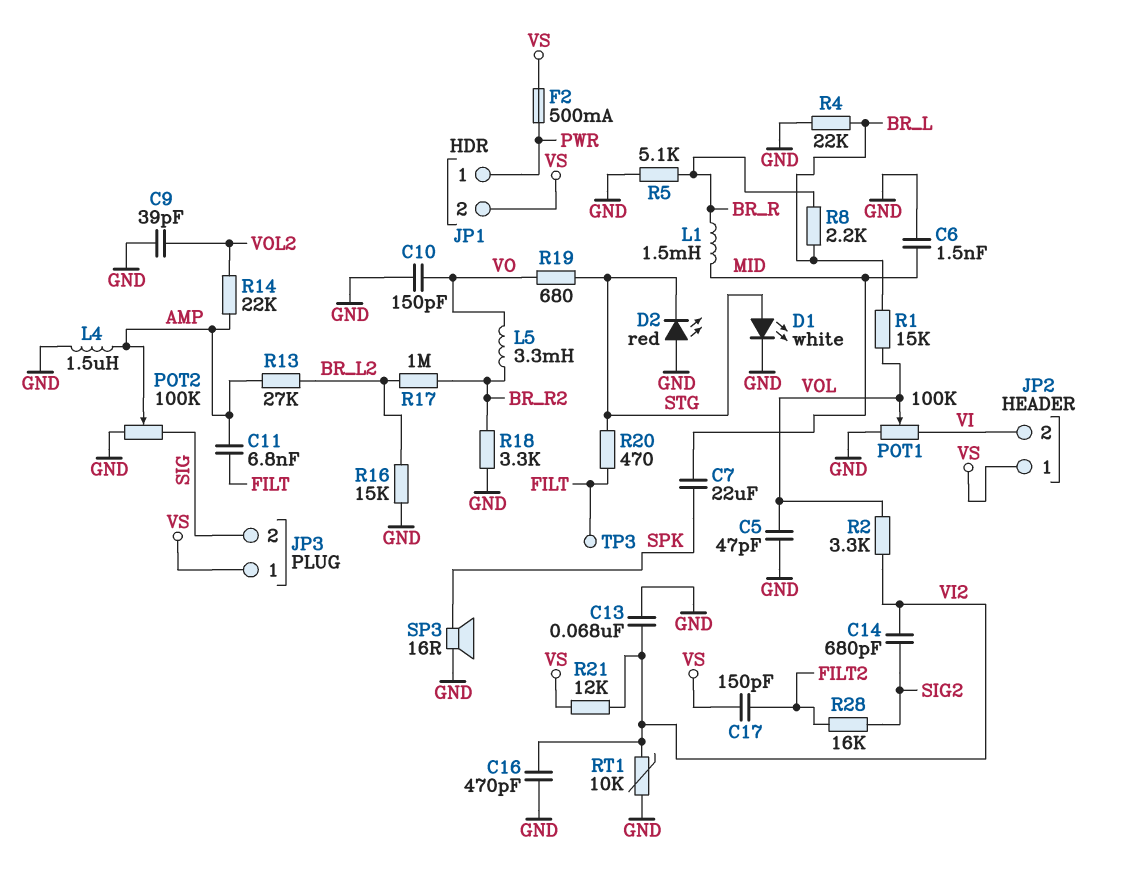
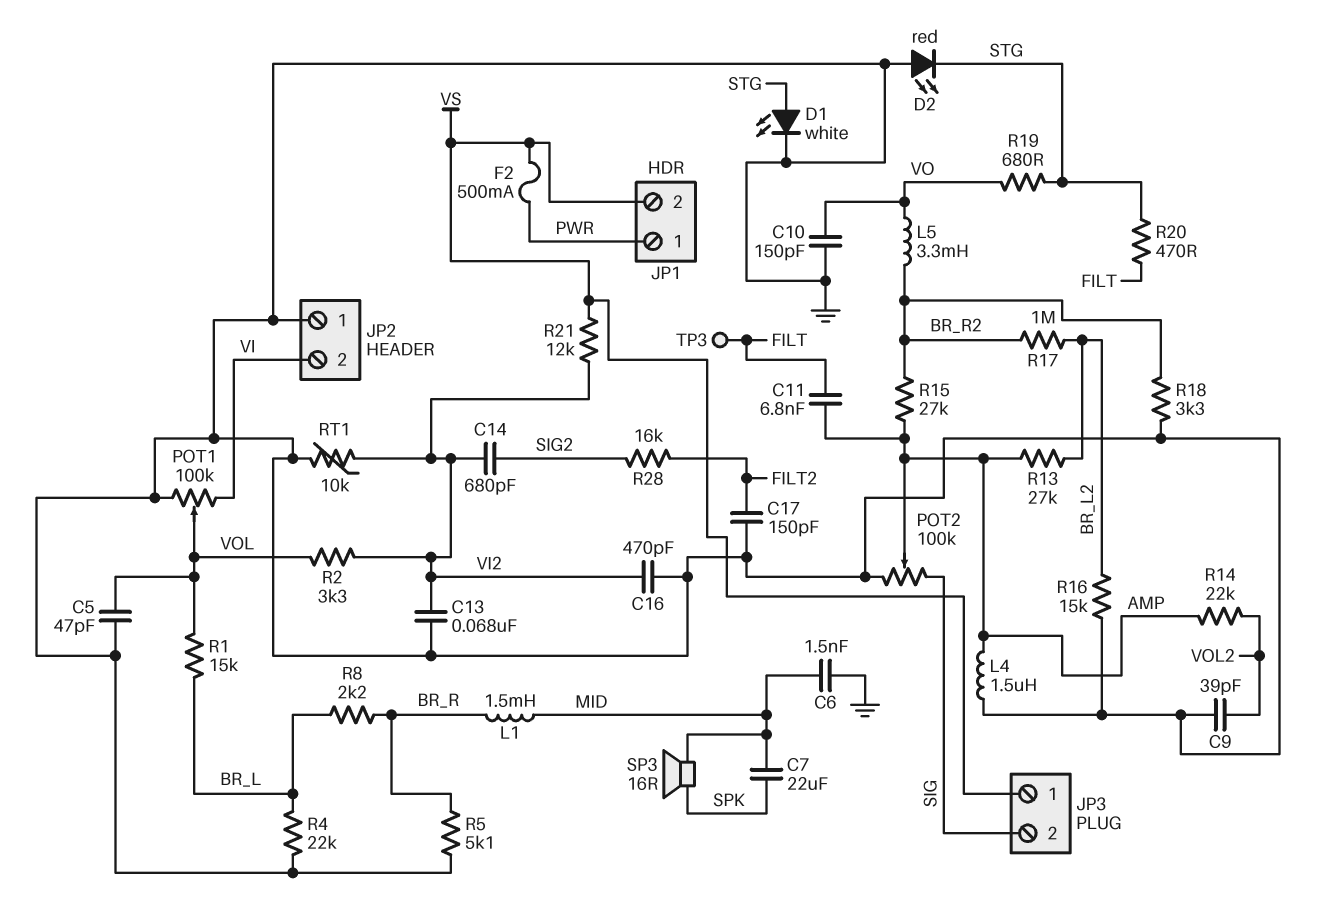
C17: 150pF (FILT2, VS) -> 150pF (FILT2, GND)
JP2 pin 1: VS -> GND
R15: none -> 27k (AMP, BR_R2)
SP3: speaker 16R (GND, SPK) -> speaker 16R (MID, SPK)

